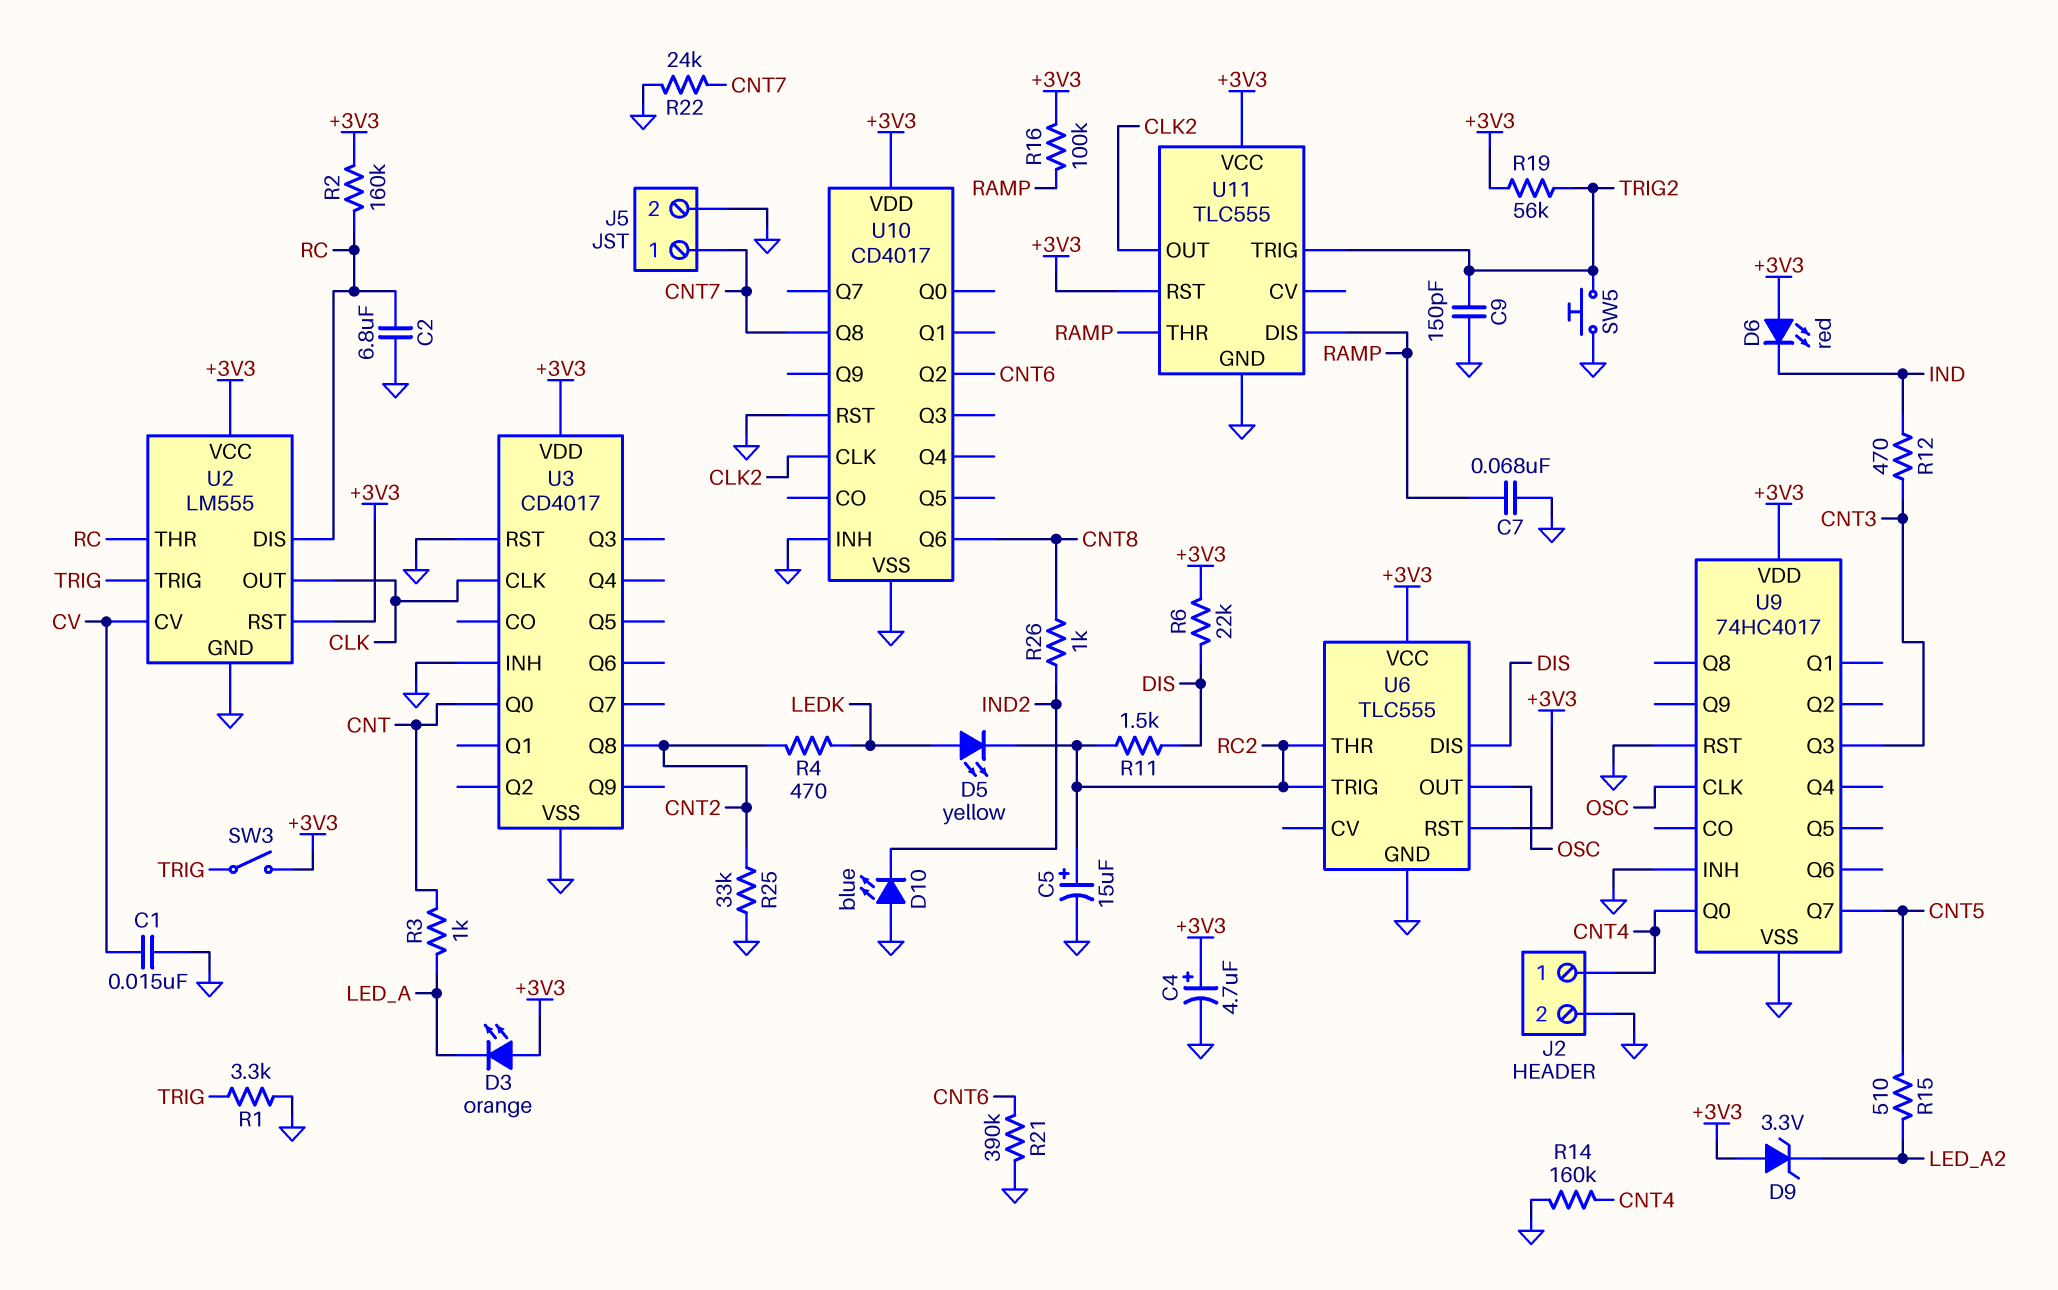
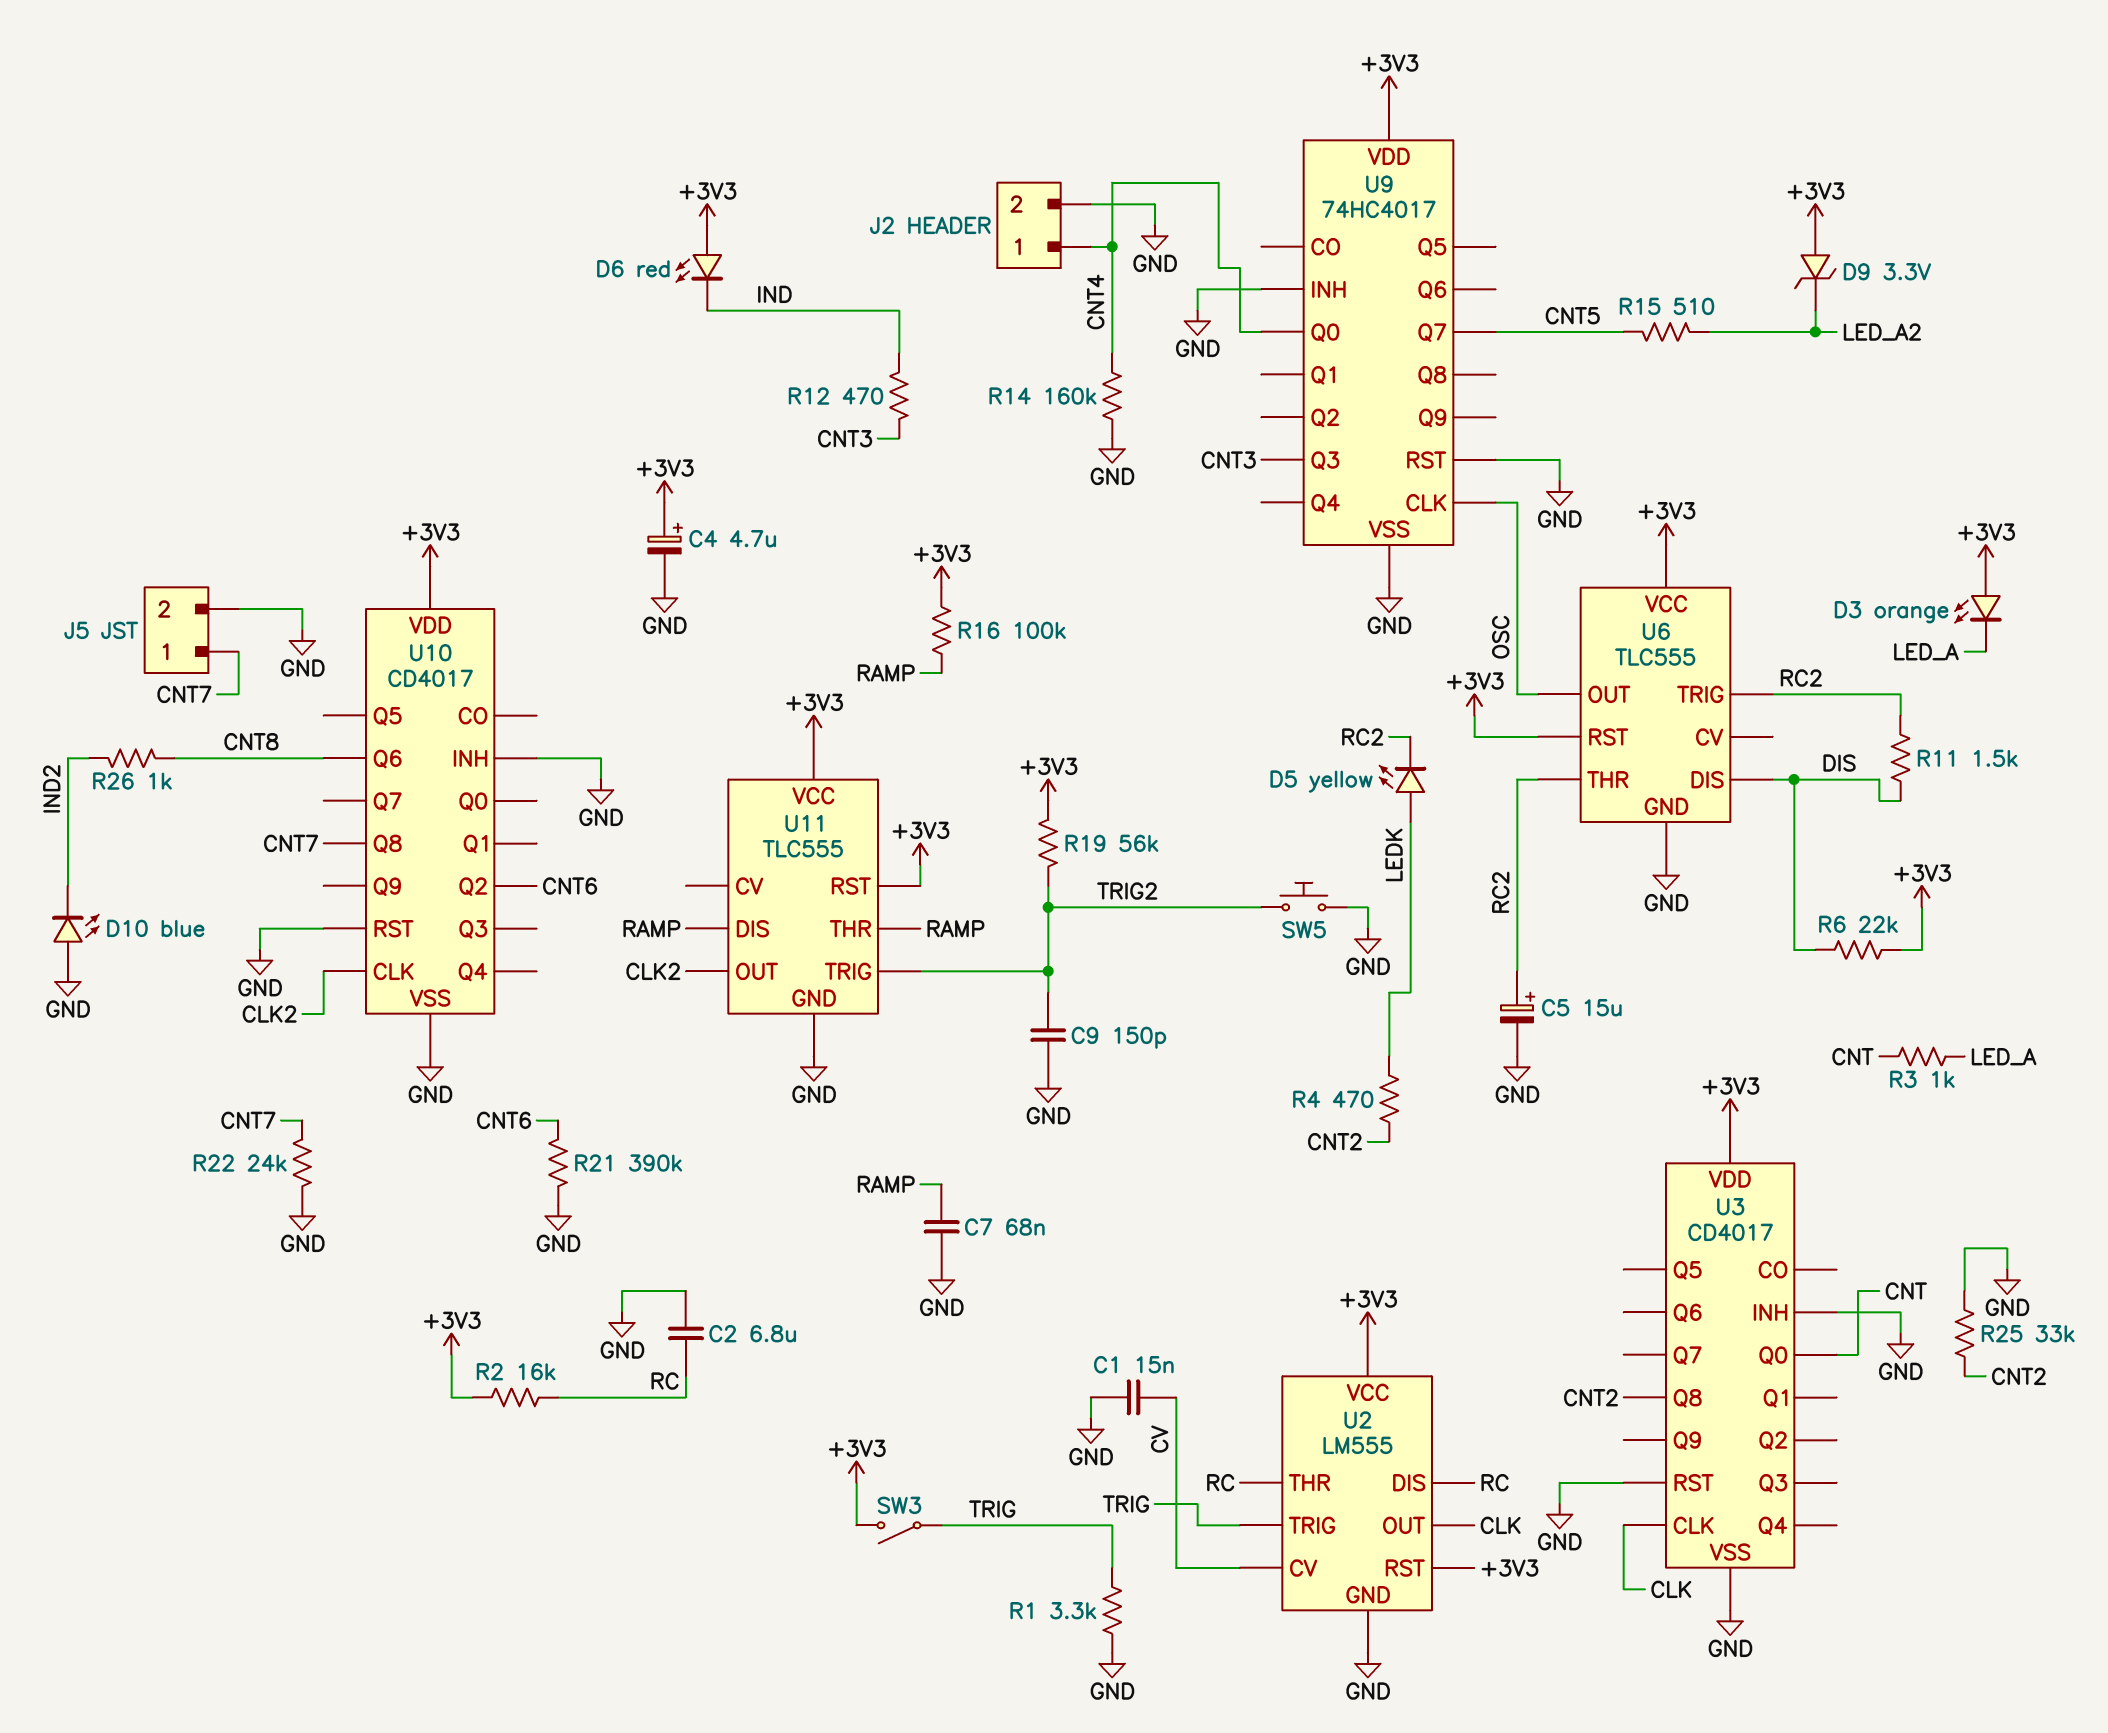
R2: 160k (+3V3, RC) -> 16k (+3V3, RC)

